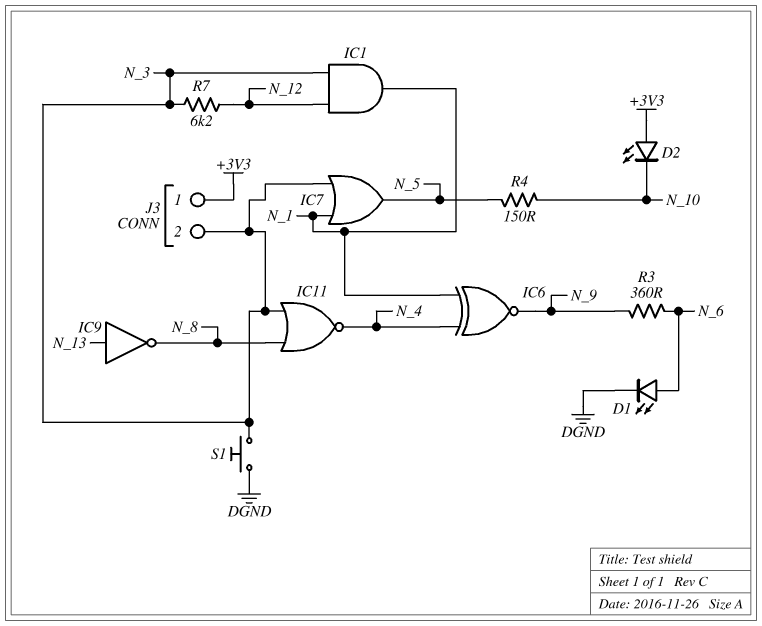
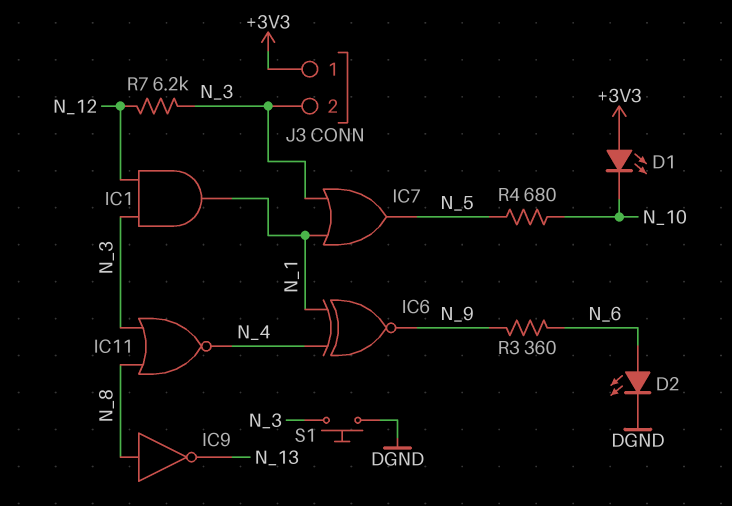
D1: LED (A N_6, K DGND) -> LED (A +3V3, K N_10)
D2: LED (A +3V3, K N_10) -> LED (A N_6, K DGND)
IC9: NOT (in N_13, out N_8) -> NOT (in N_8, out N_13)
R4: 150 (N_5, N_10) -> 680 (N_5, N_10)

